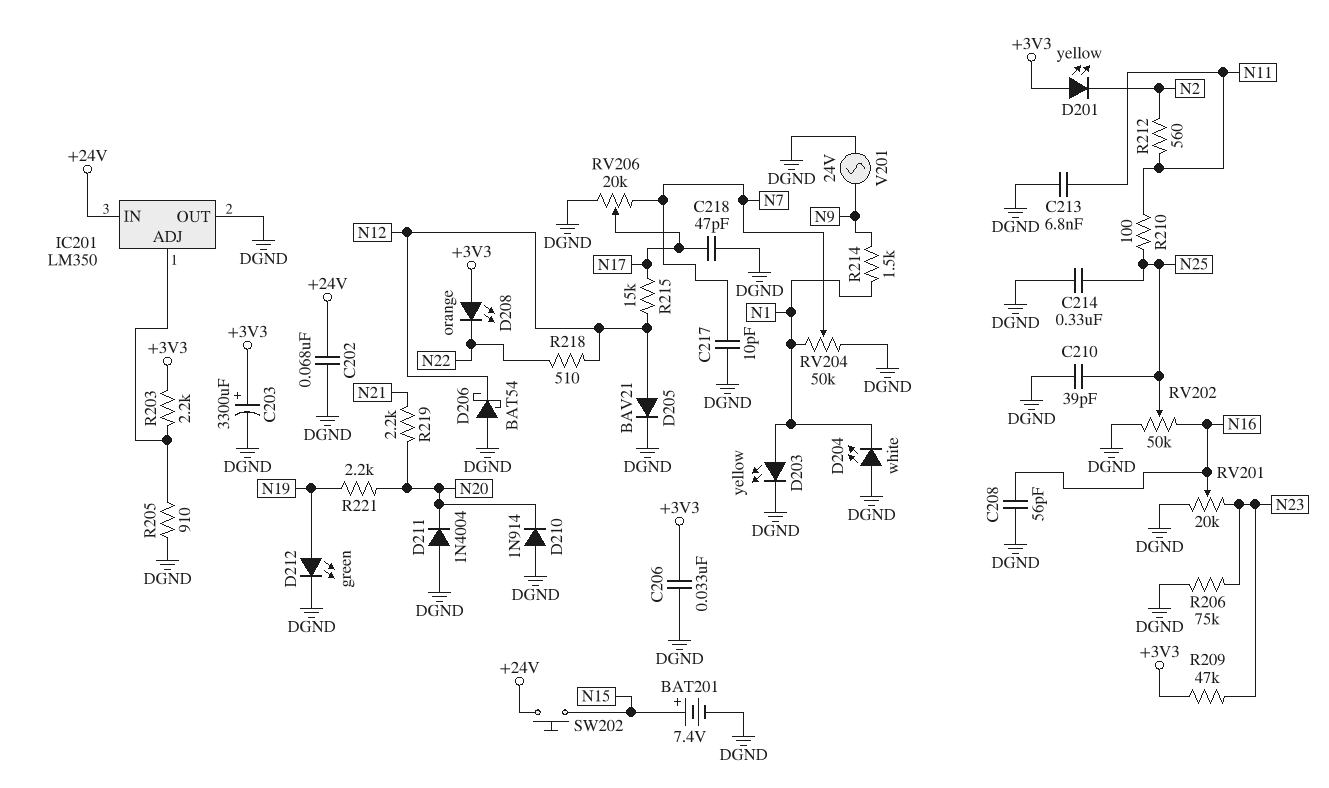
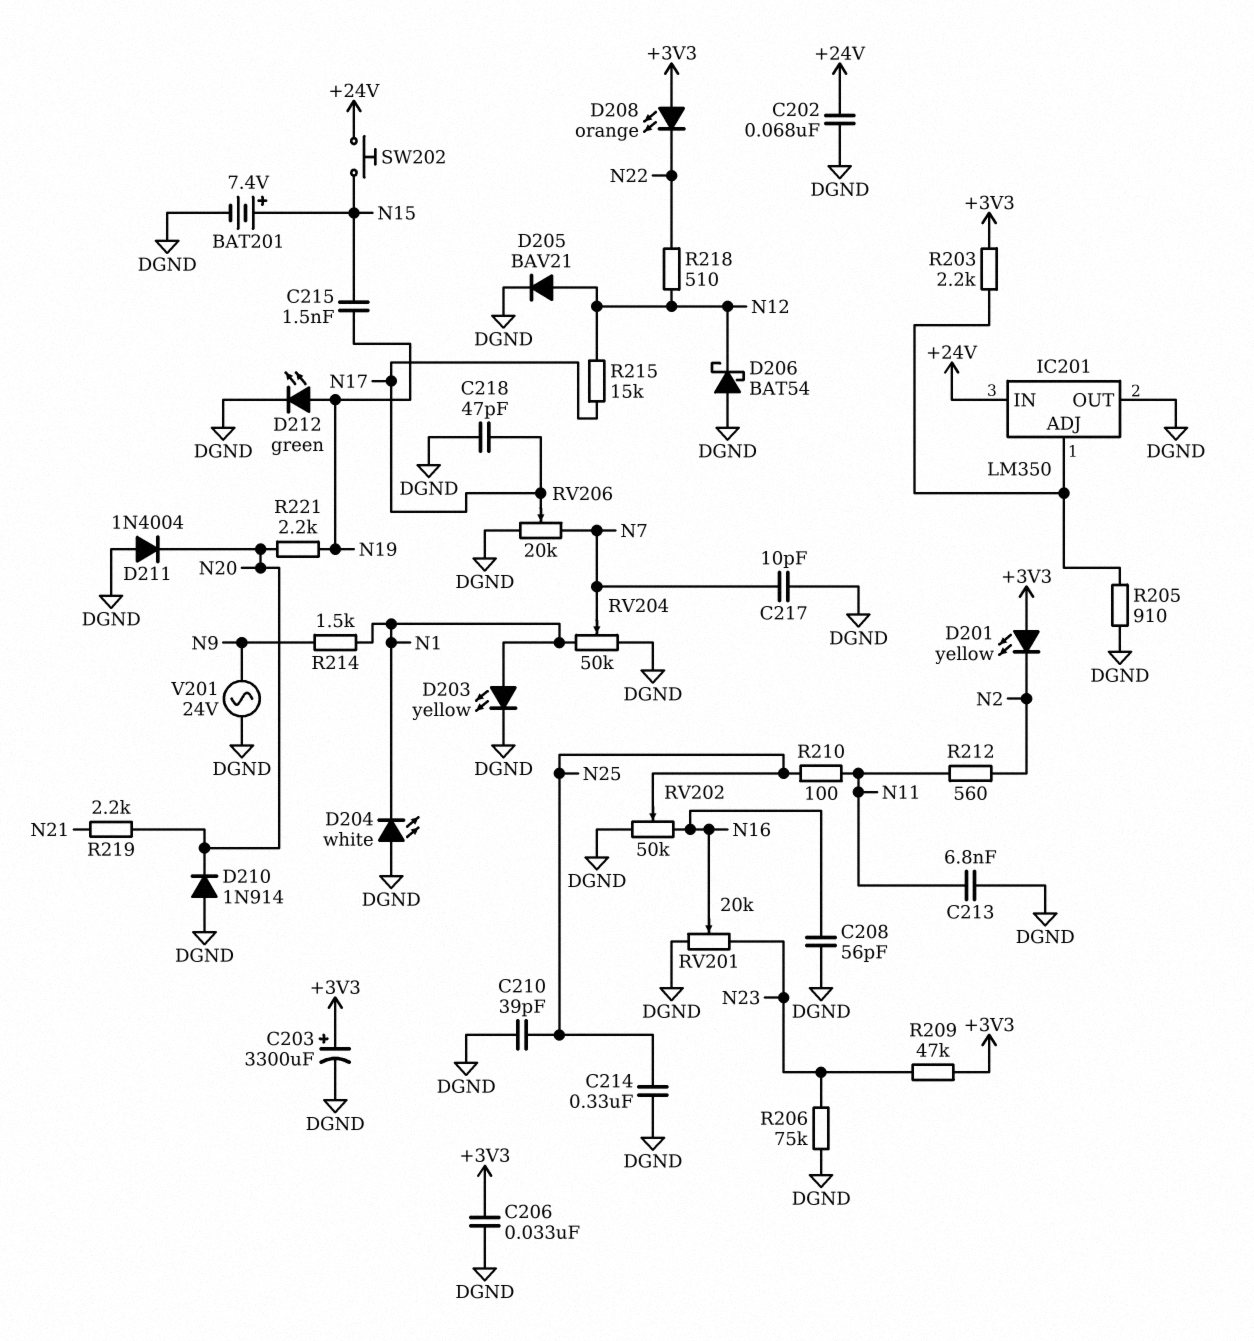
C215: none -> 1.5nF (N15, N19)

